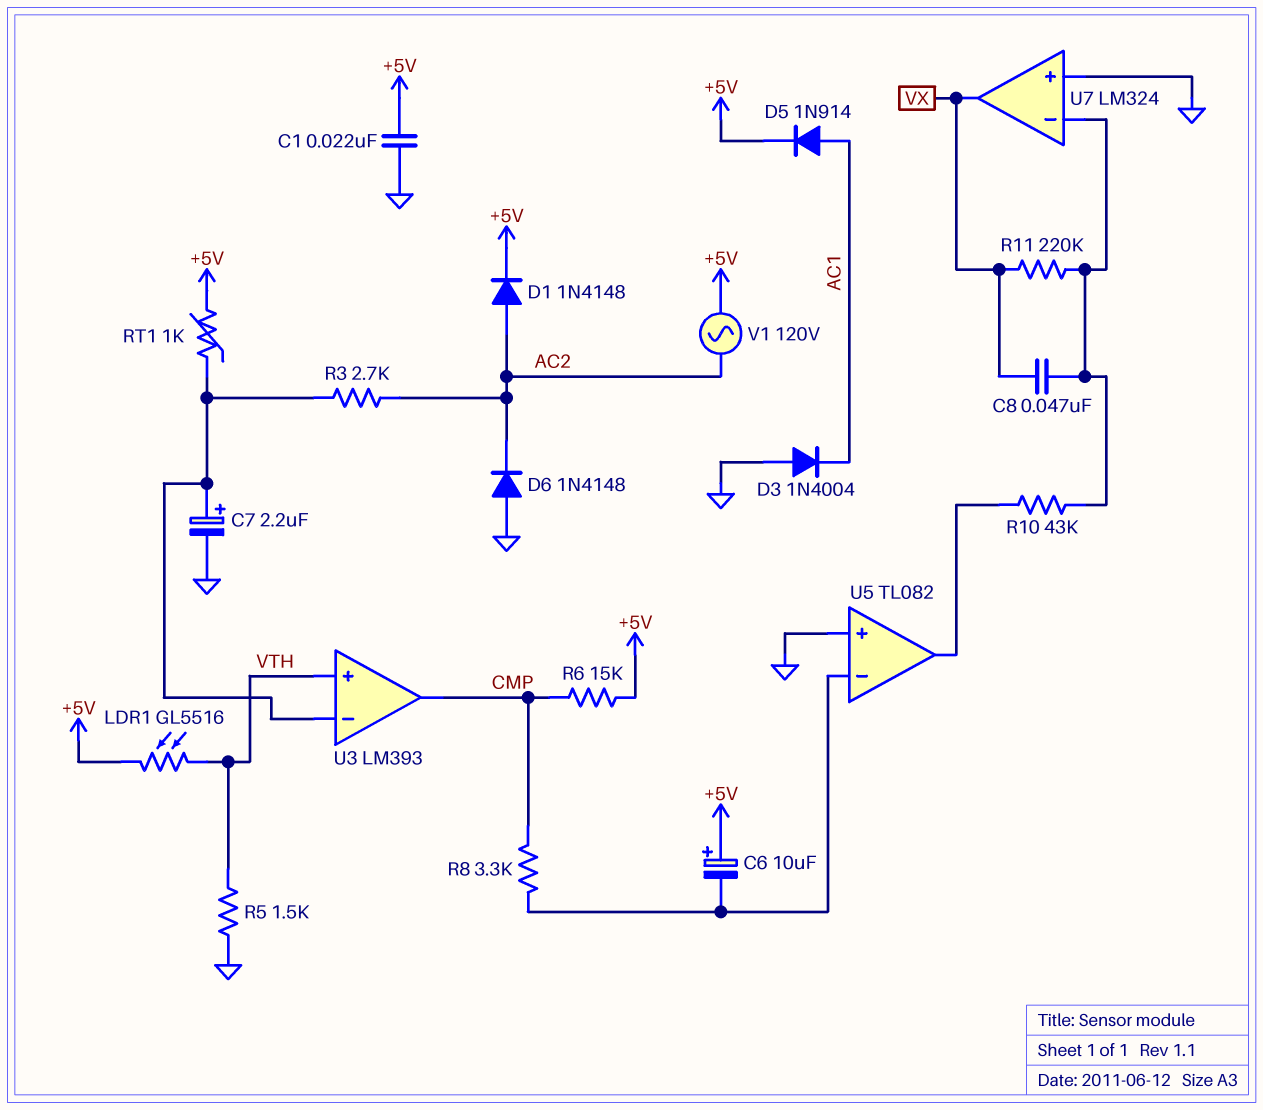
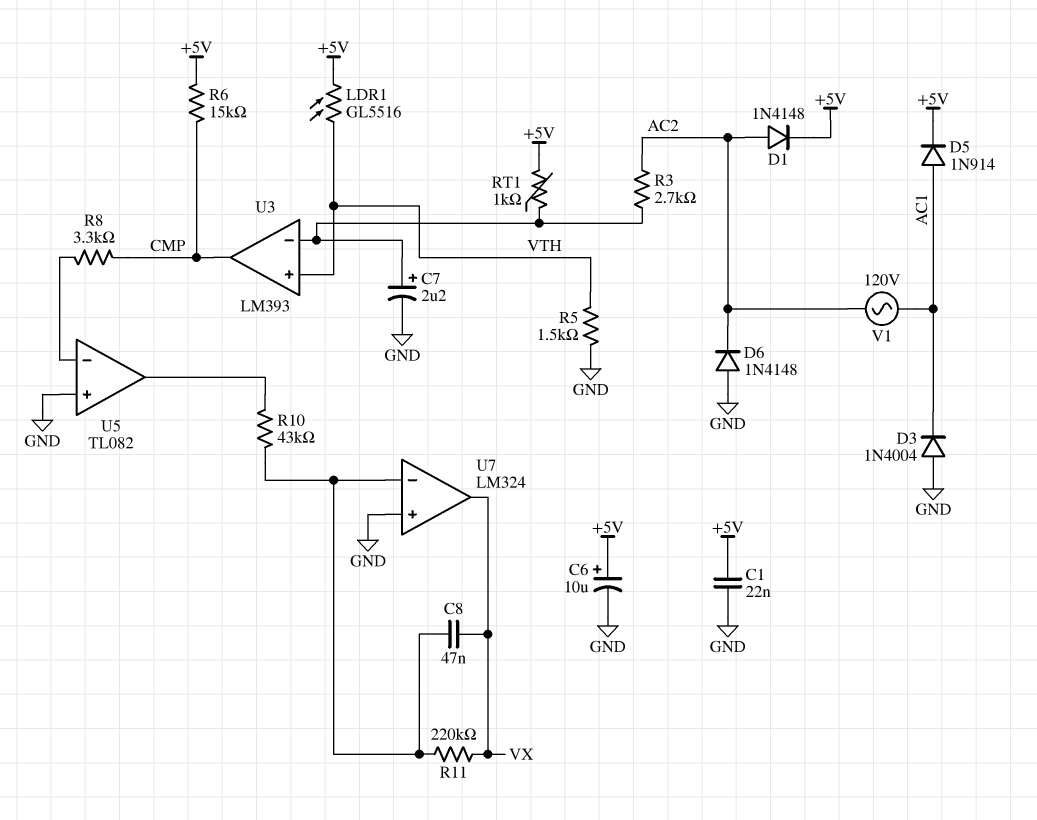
C6: 10uF (plus +5V, minus U5/in-) -> 10uF (plus +5V, minus GND)
V1: AC 120V (+5V, AC2) -> AC 120V (AC1, AC2)

